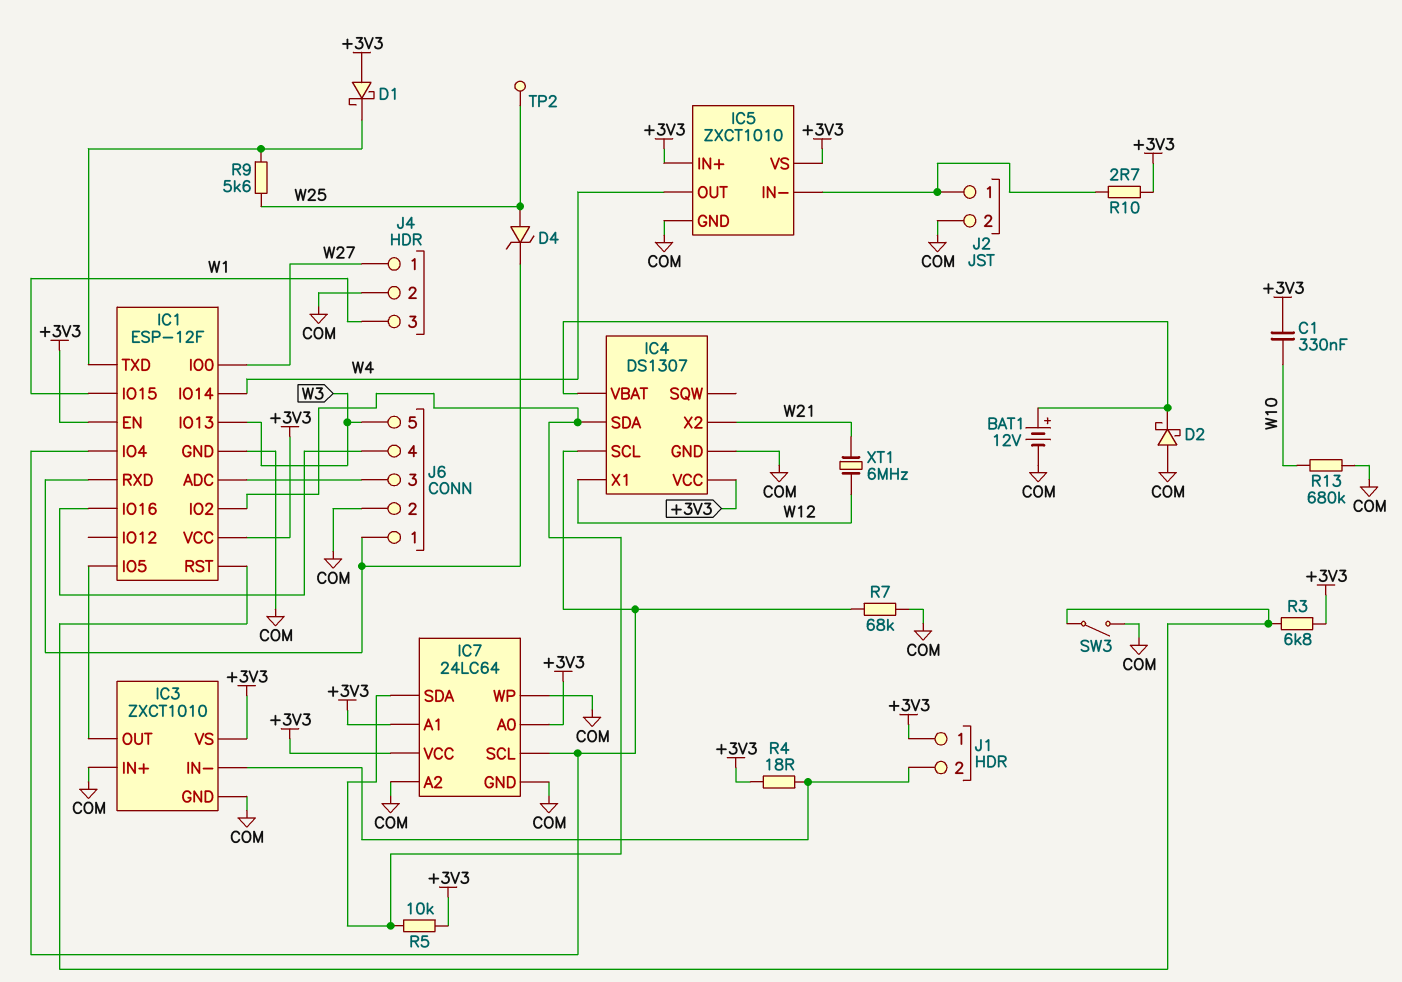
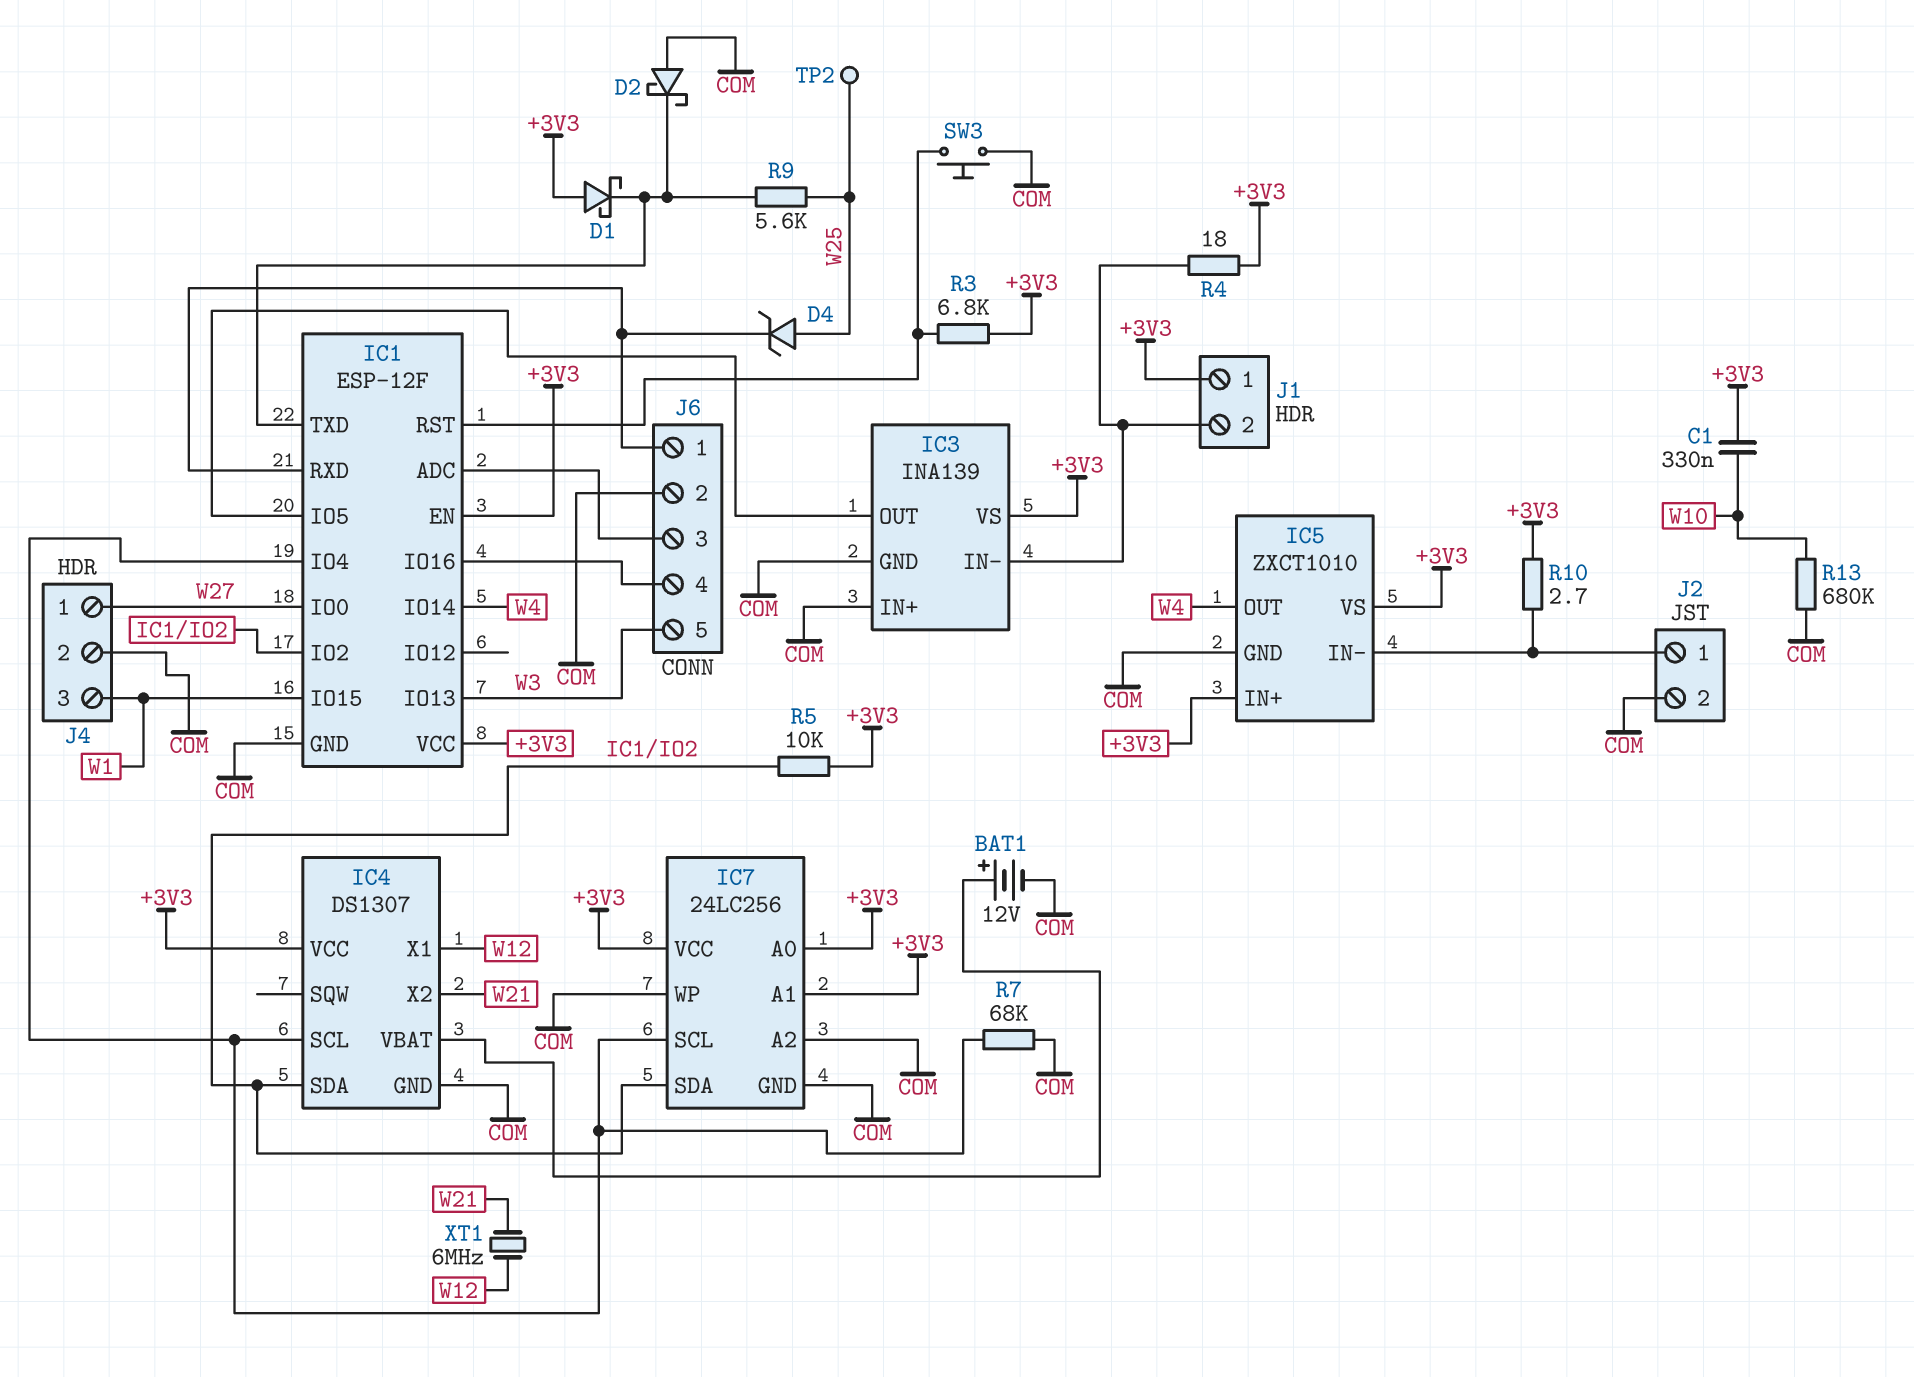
D2: schottky (A COM, K IC4/VBAT) -> schottky (A COM, K IC1/TXD)
IC3: ZXCT1010 -> INA139
IC7: 24LC64 -> 24LC256
SW3: switch (COM, IC1/RST) -> button (COM, IC1/RST)

